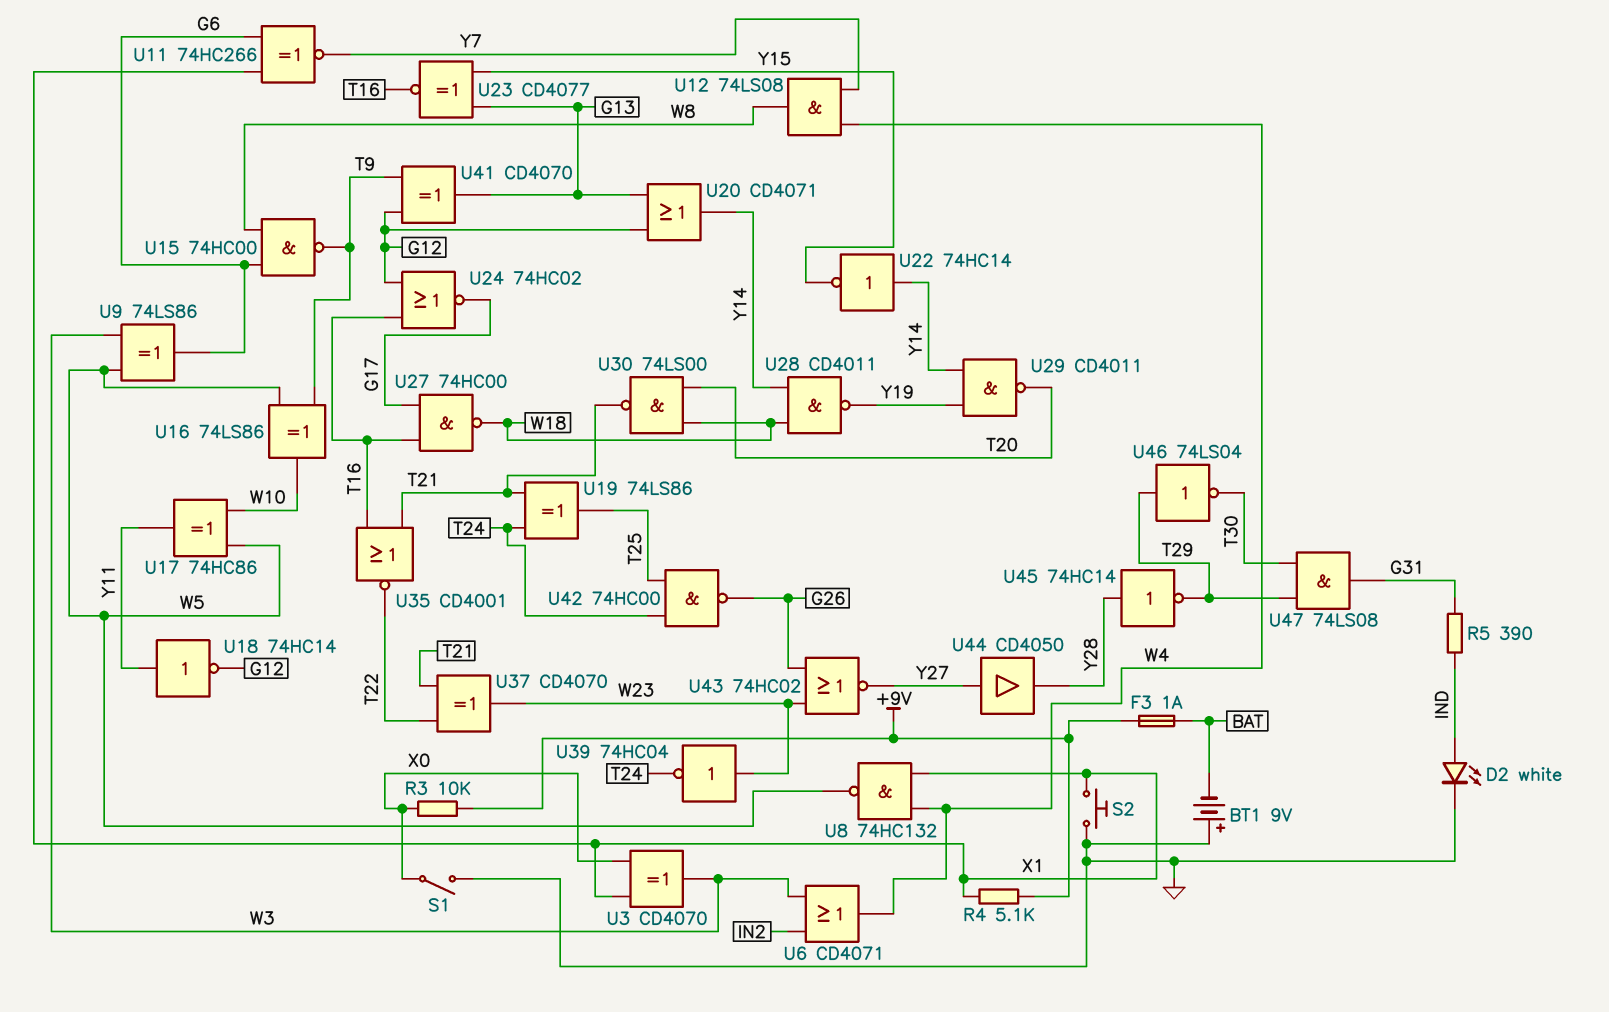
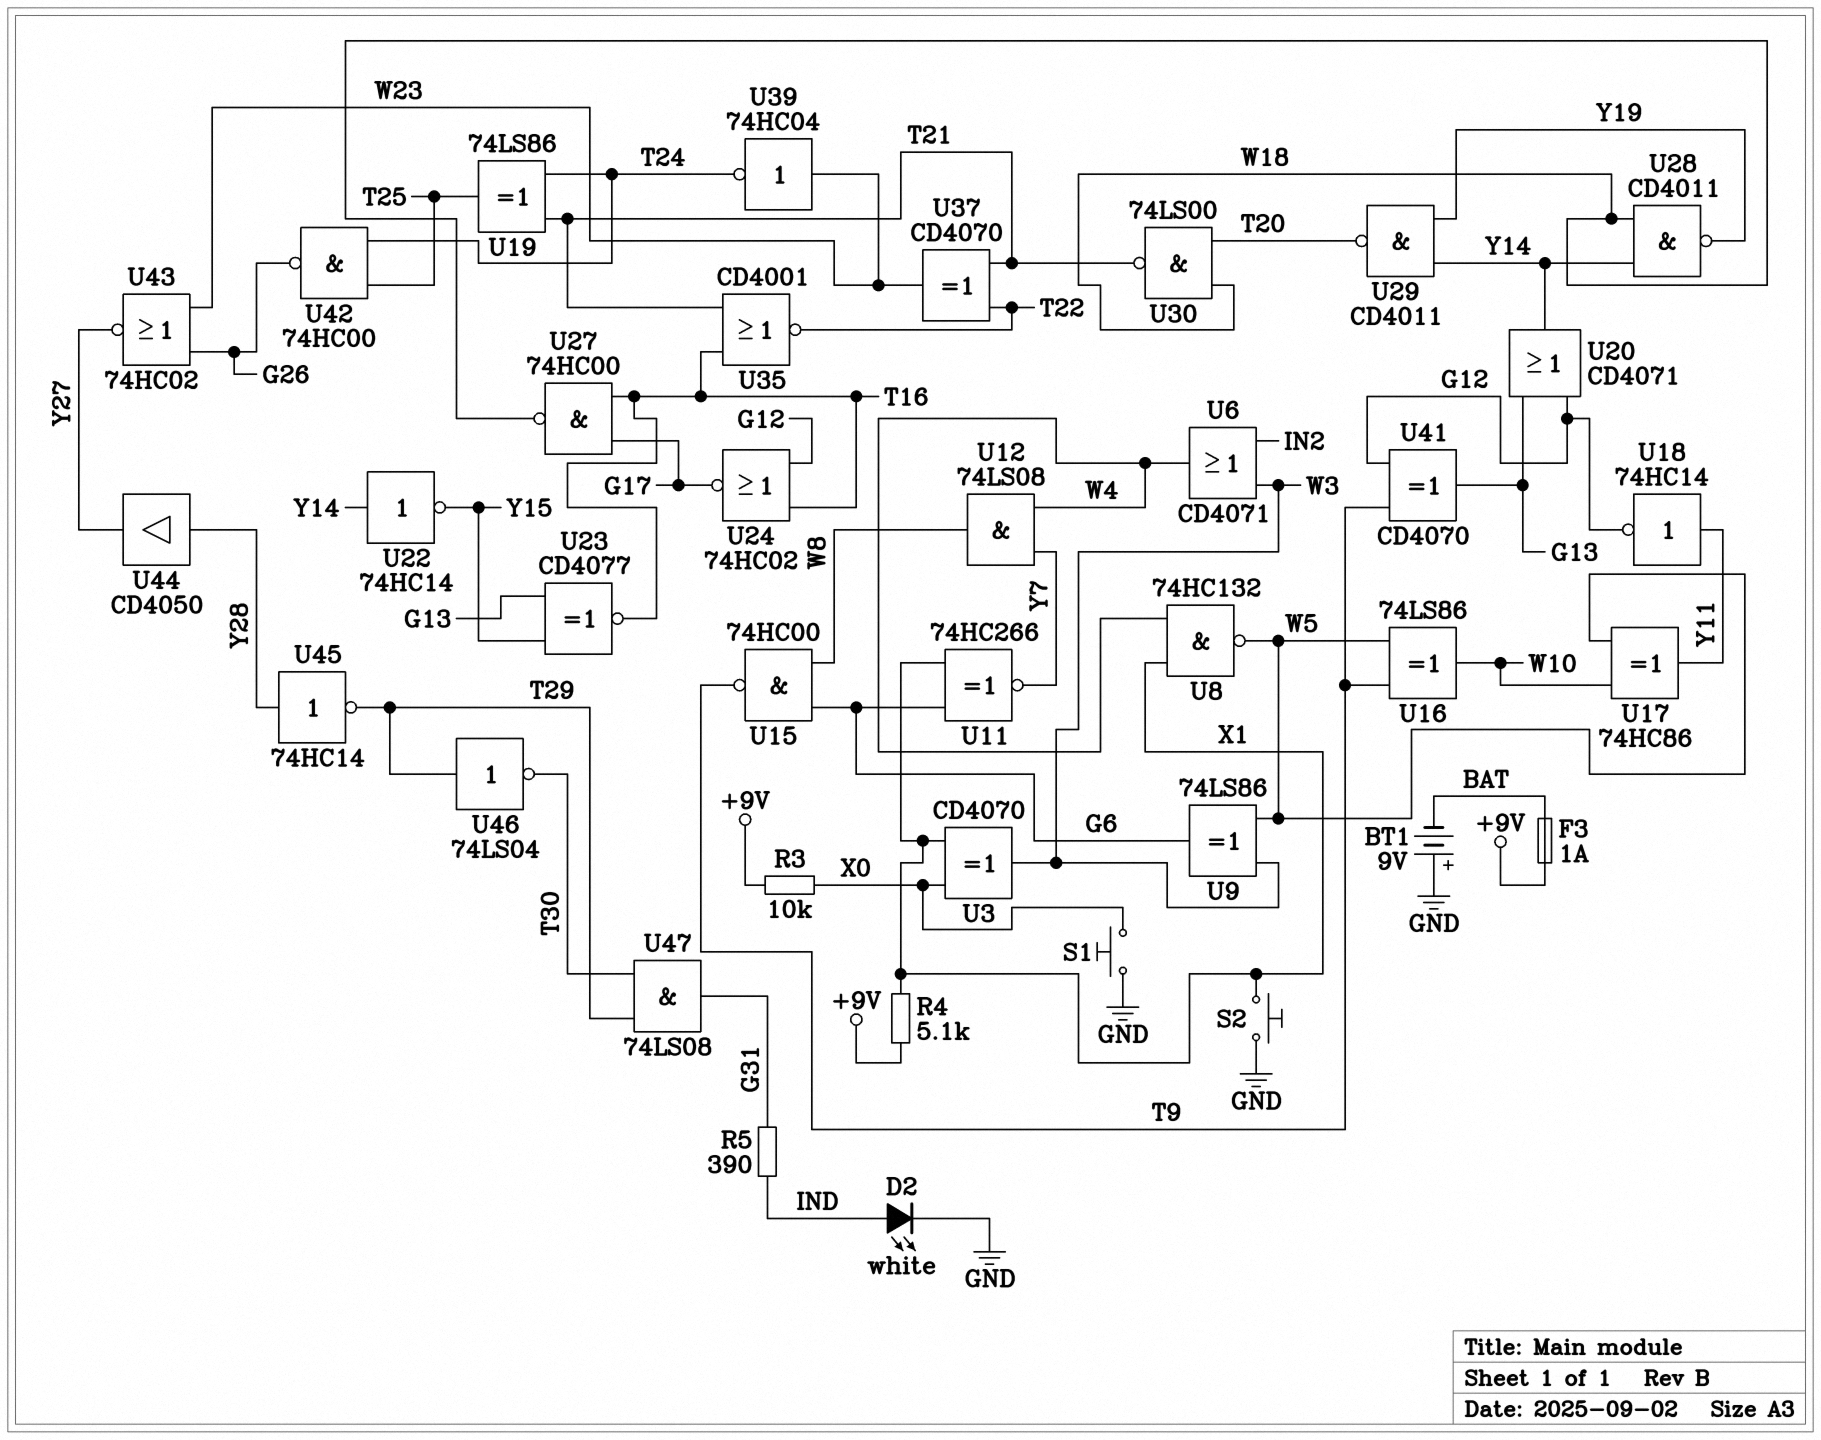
S1: switch (GND, X0) -> button (GND, X0)
U44: buffer CD4050 (in Y27, out Y28) -> buffer CD4050 (in Y28, out Y27)

